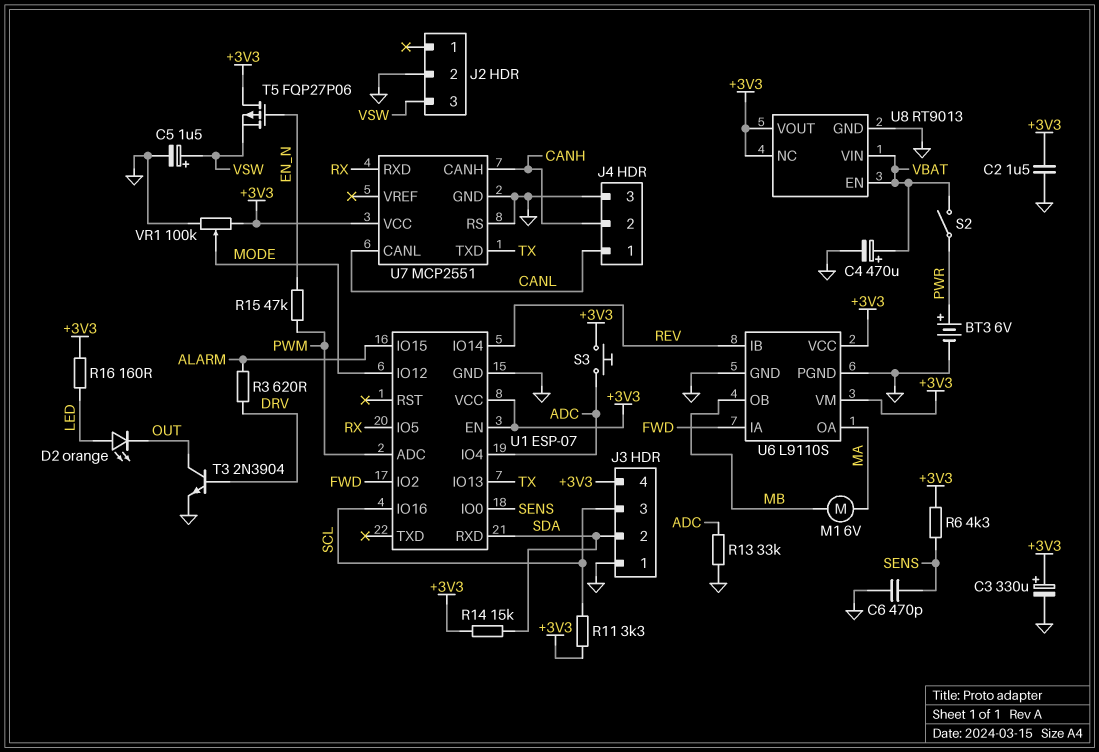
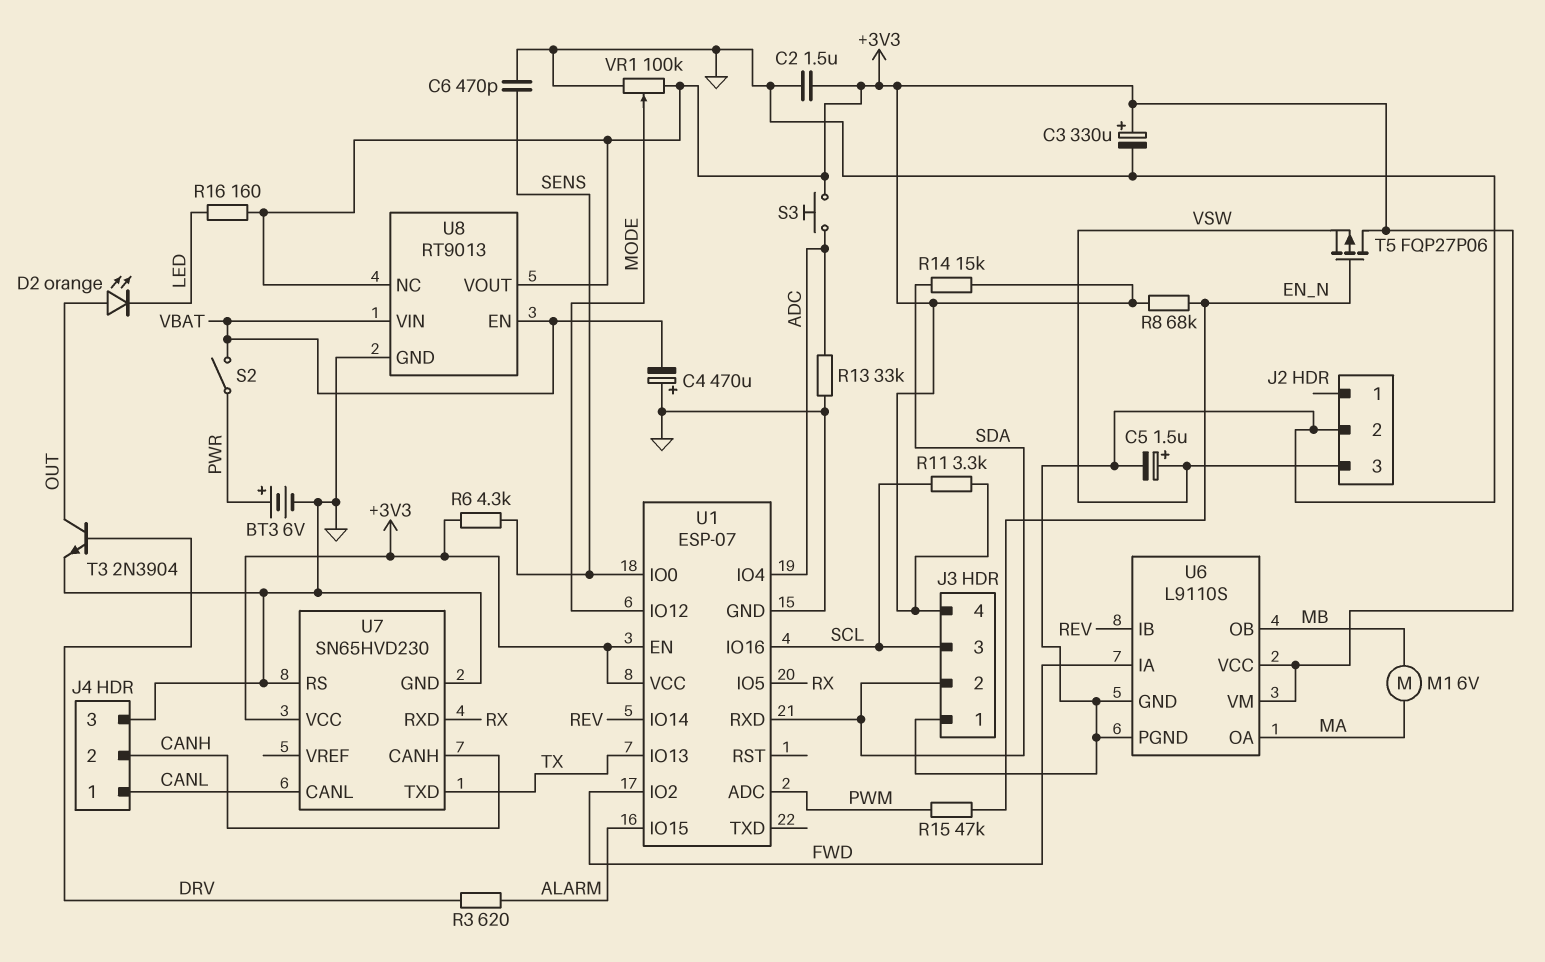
C4: 470uF (plus VBAT, minus GND) -> 470uF (plus GND, minus VBAT)
D2: LED orange (A LED, K OUT) -> LED orange (A OUT, K LED)
R8: none -> 68k (+3V3, EN_N)
U7: MCP2551 -> SN65HVD230

